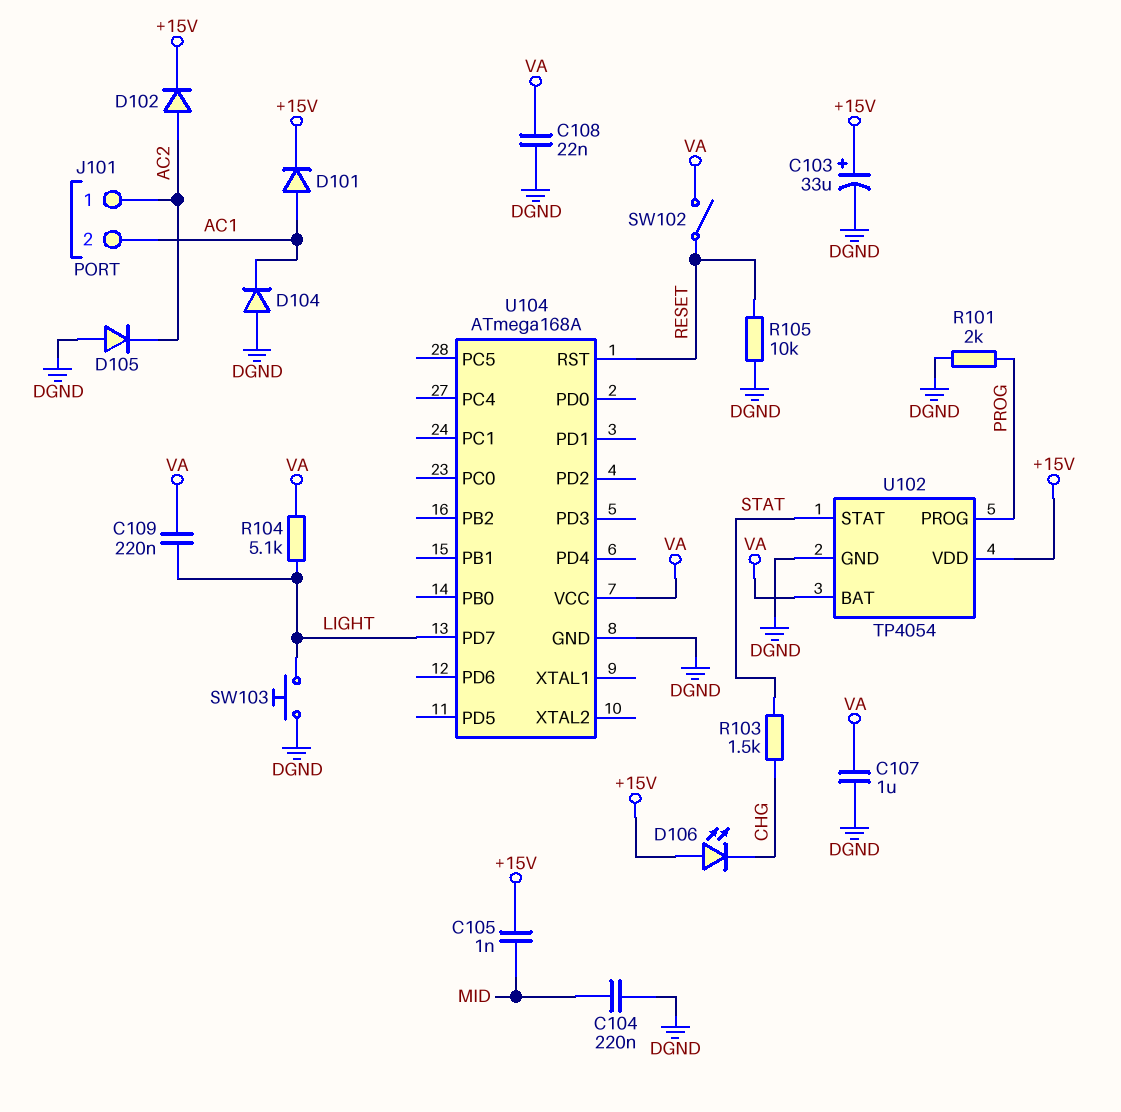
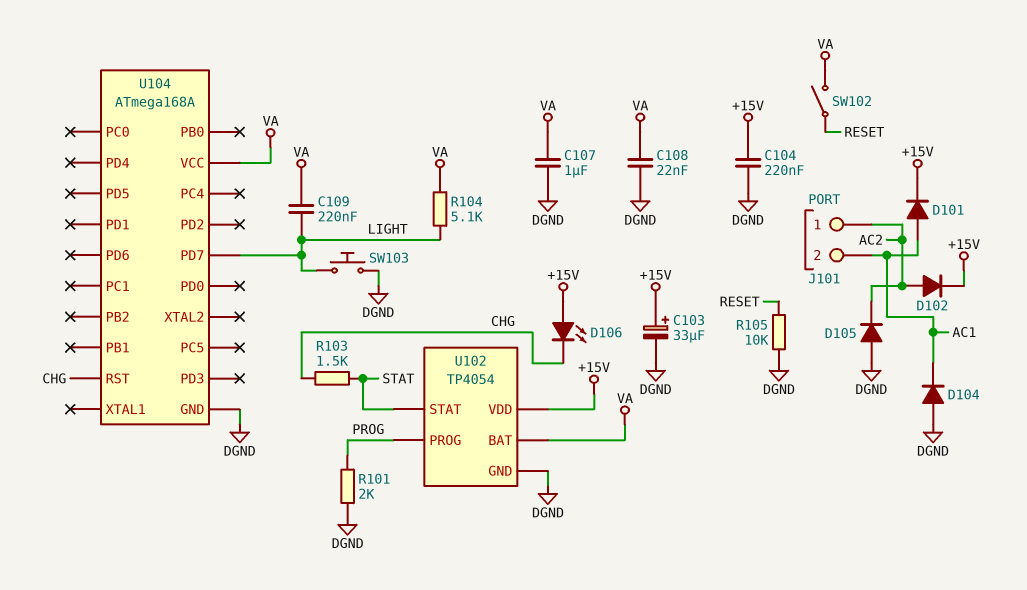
C104: 220nF (DGND, MID) -> 220nF (+15V, DGND)
C105: 1nF (+15V, MID) -> none
U104 pin RST: RESET -> CHG

